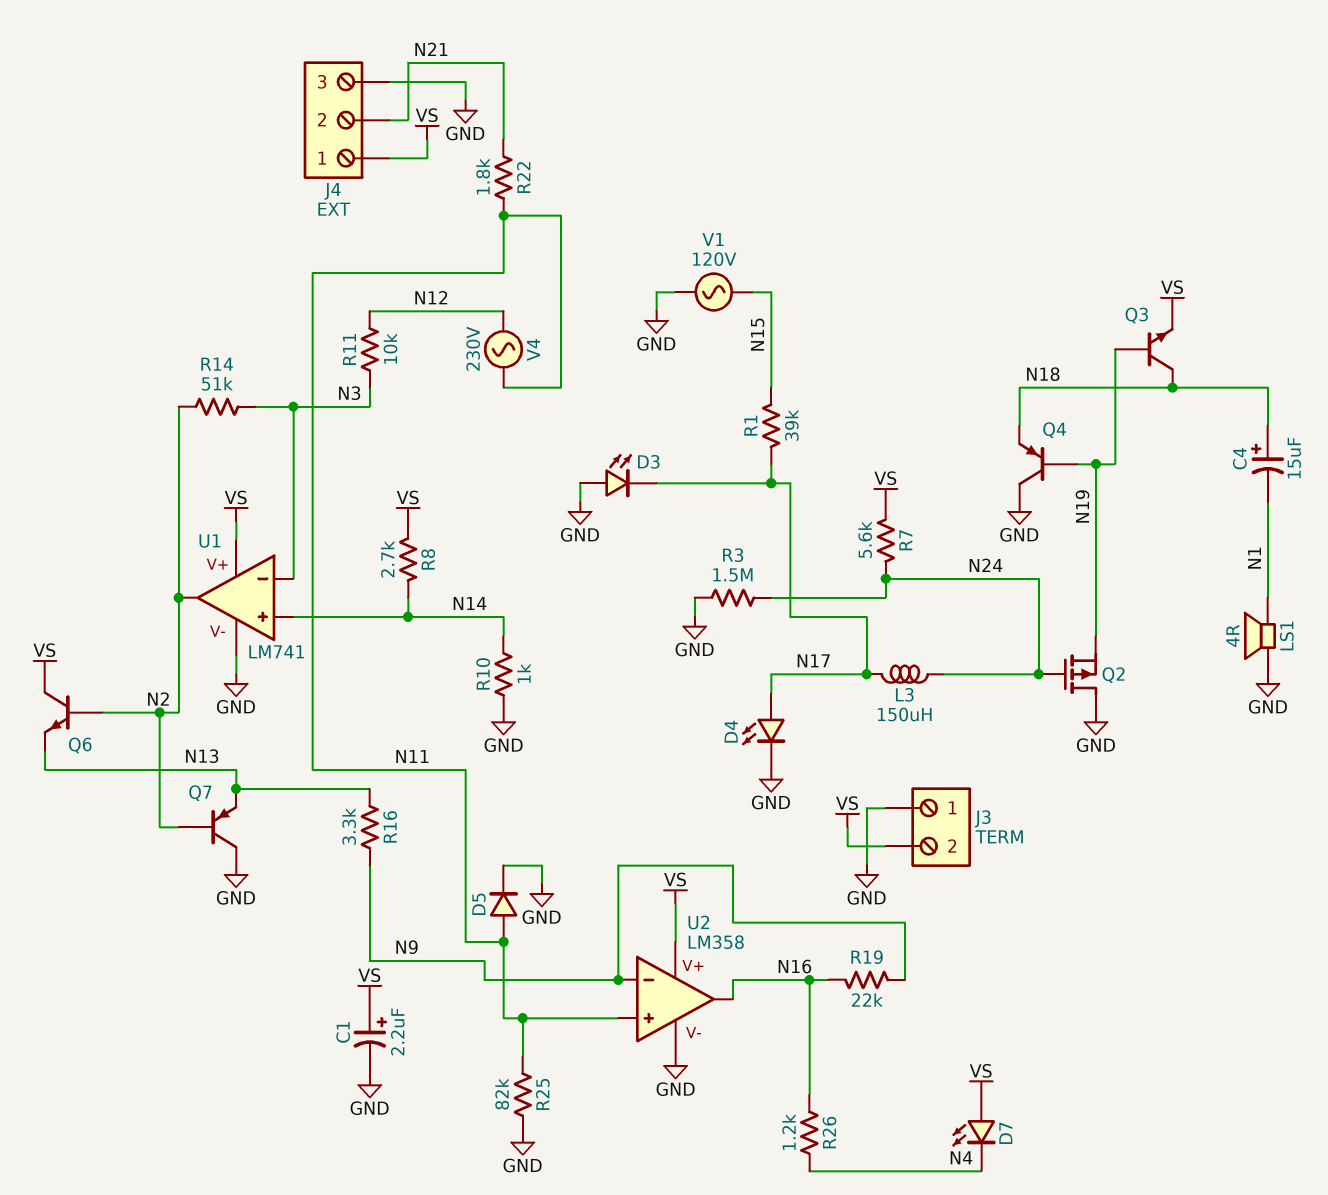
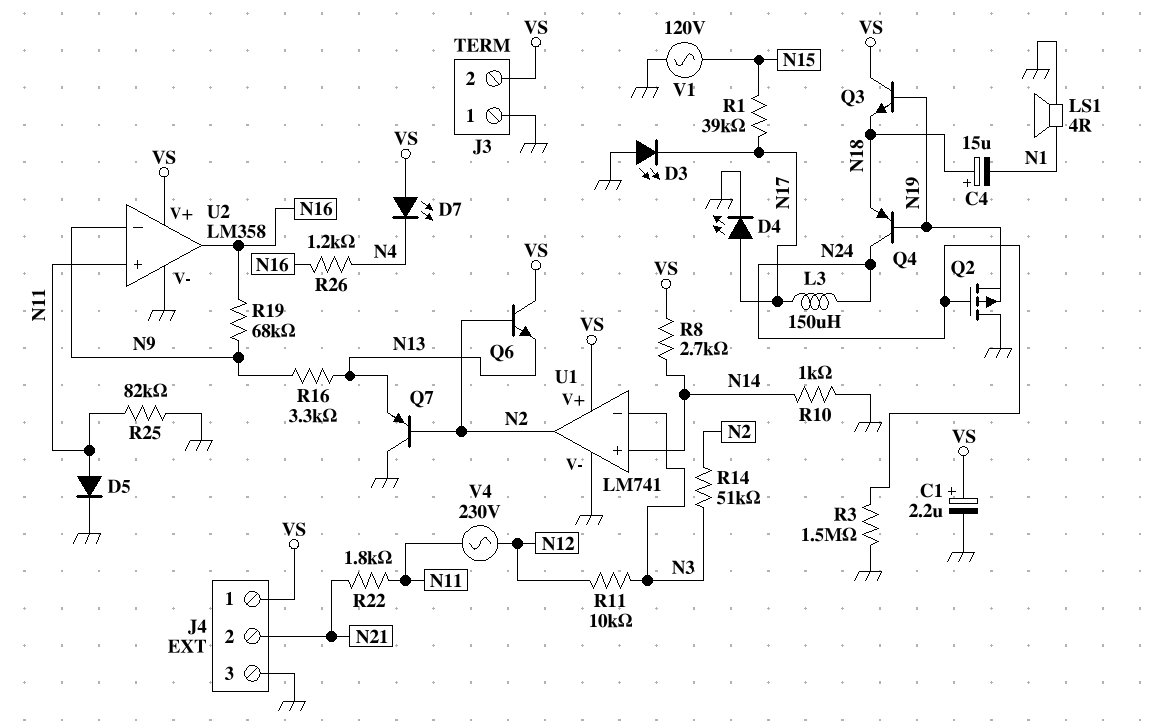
Q3: NPN (B N19, C N18, E VS) -> NPN (B N19, C VS, E N18)
Q4: PNP (B N19, C GND, E N18) -> PNP (B N19, C N24, E N18)
R7: 5.6k (N24, VS) -> none
R19: 22k (N9, N16) -> 68k (N9, N16)

